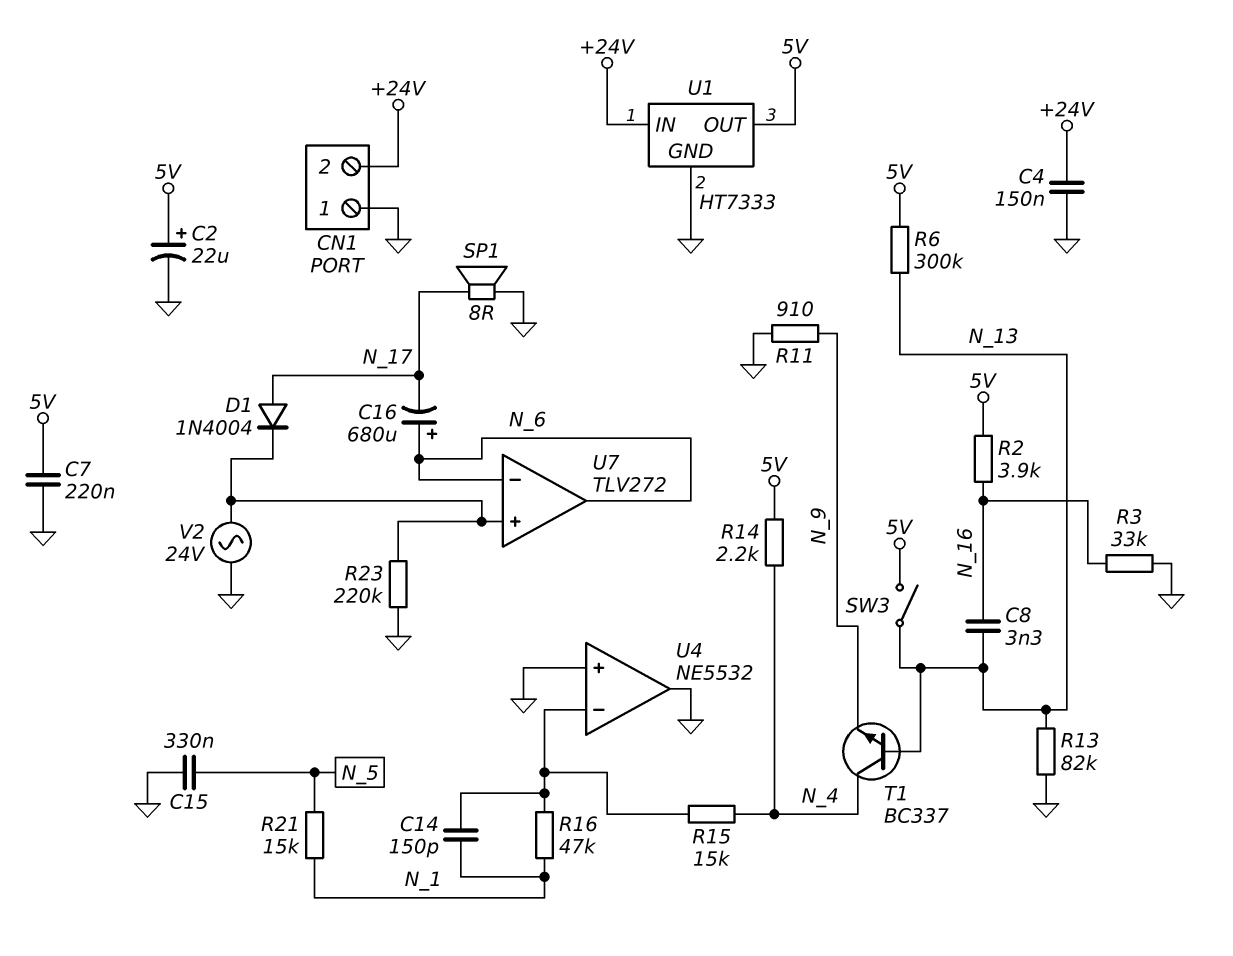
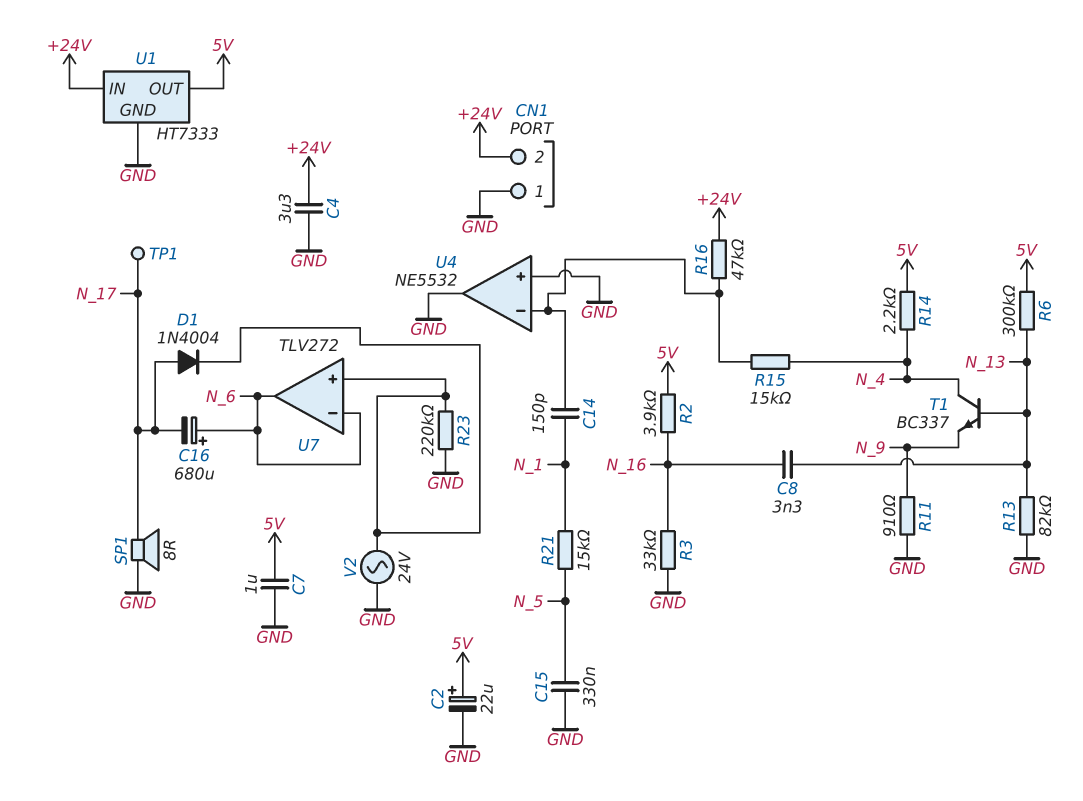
C4: 150nF (+24V, GND) -> 3.3uF (+24V, GND)
C7: 220nF (5V, GND) -> 1uF (5V, GND)
R16: 47k (N_1, U4/in-) -> 47k (+24V, U4/in-)
SW3: switch (5V, N_13) -> none
TP1: none -> test point (N_17)

